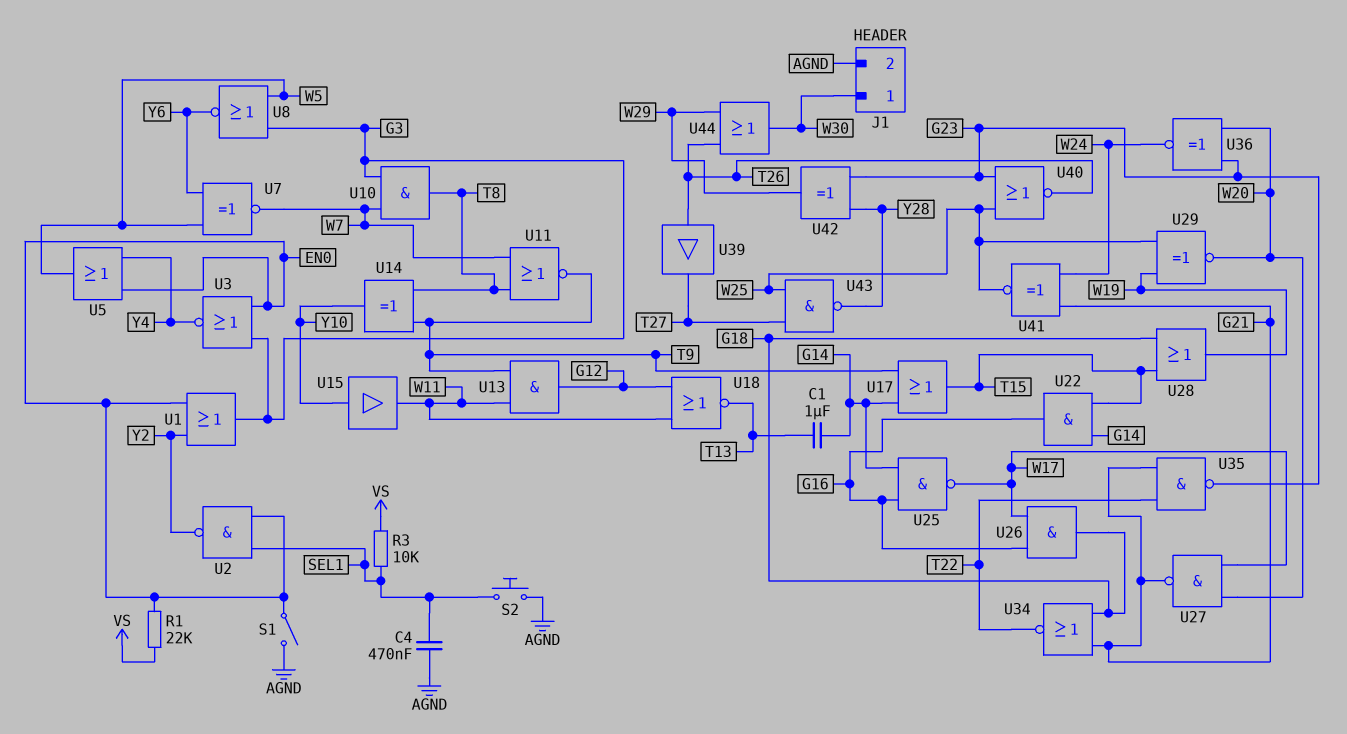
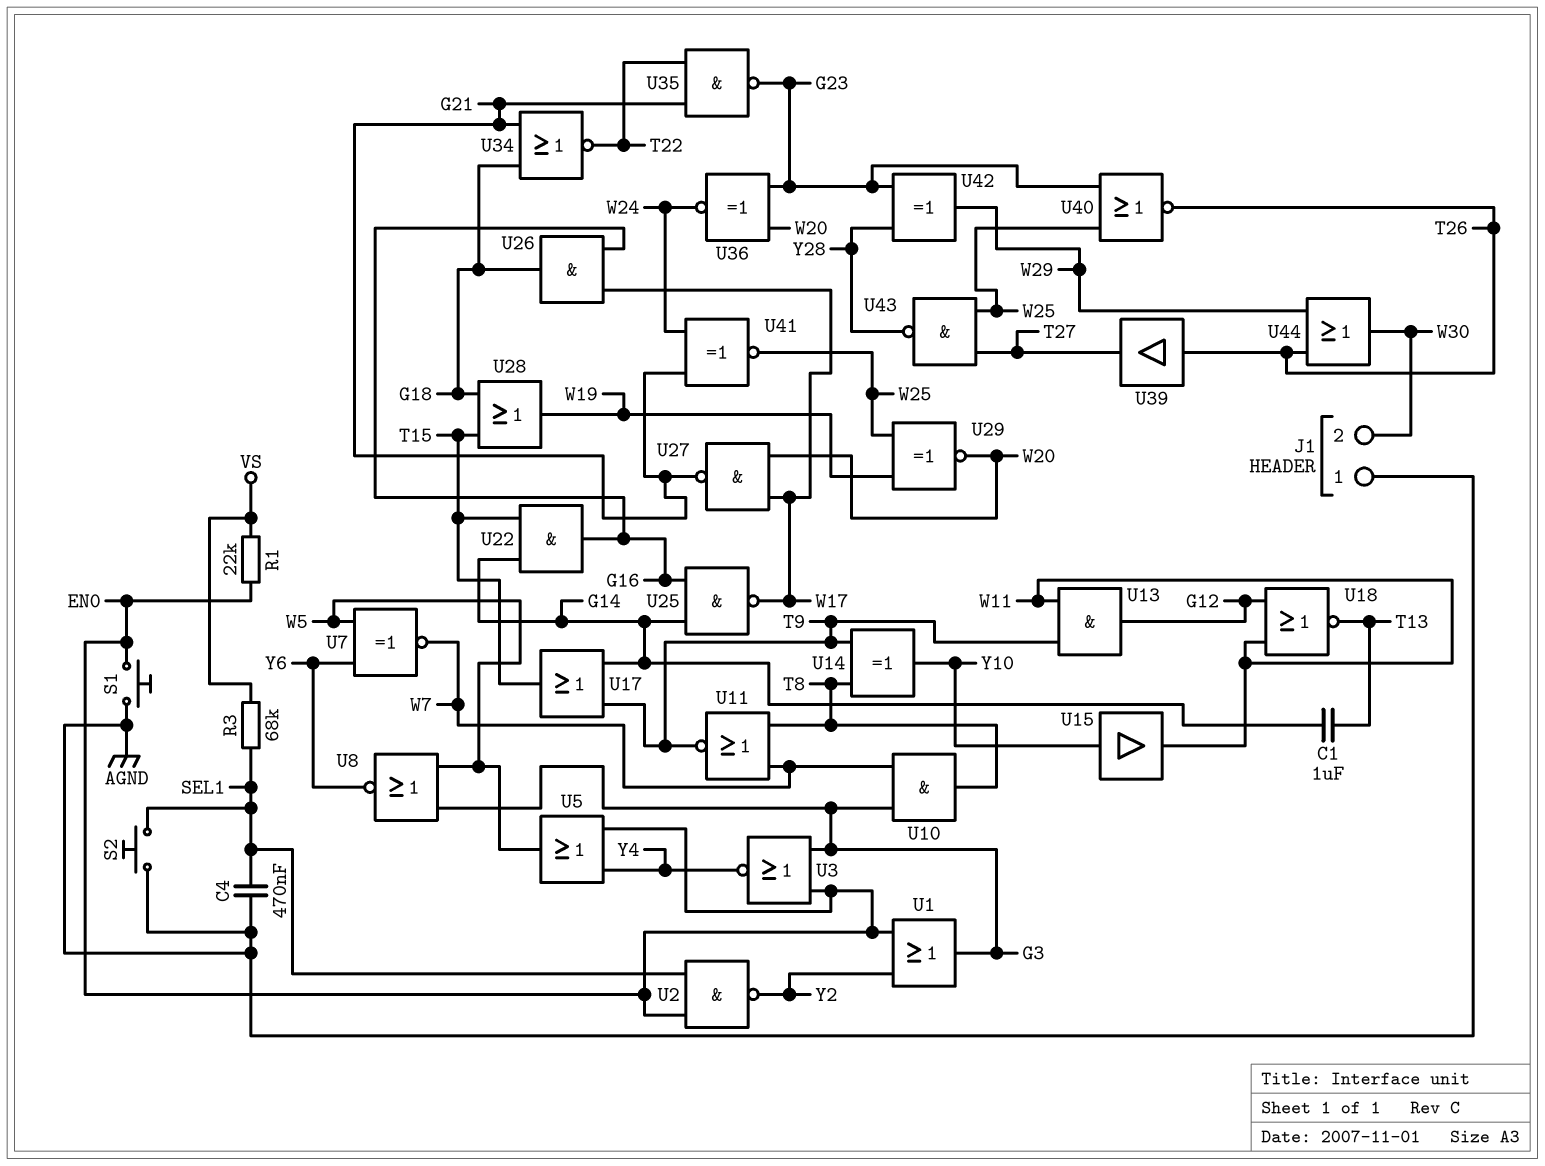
J1 pin 1: W30 -> AGND
J1 pin 2: AGND -> W30
R3: 10k (SEL1, VS) -> 68k (SEL1, VS)
S1: switch (AGND, EN0) -> button (AGND, EN0)

